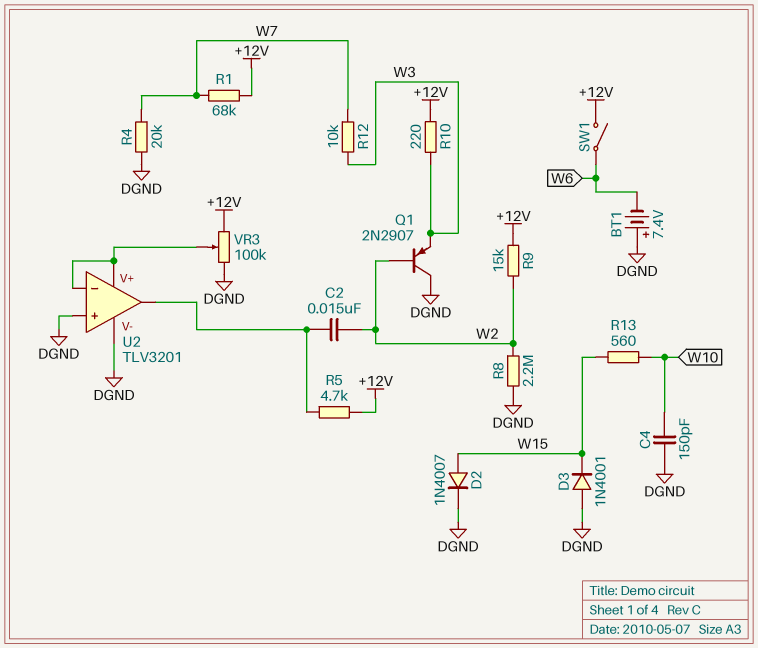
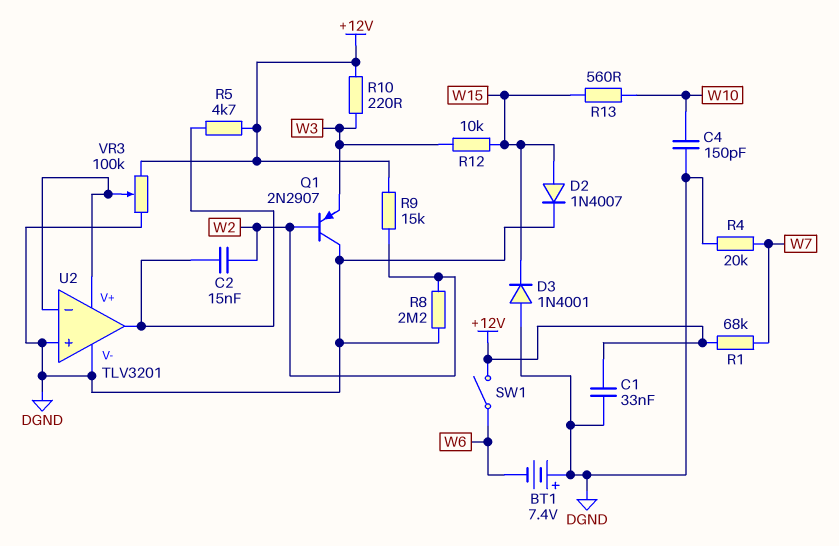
C1: none -> 33nF (+12V, DGND)
R12: 10k (W3, W7) -> 10k (W3, W15)

